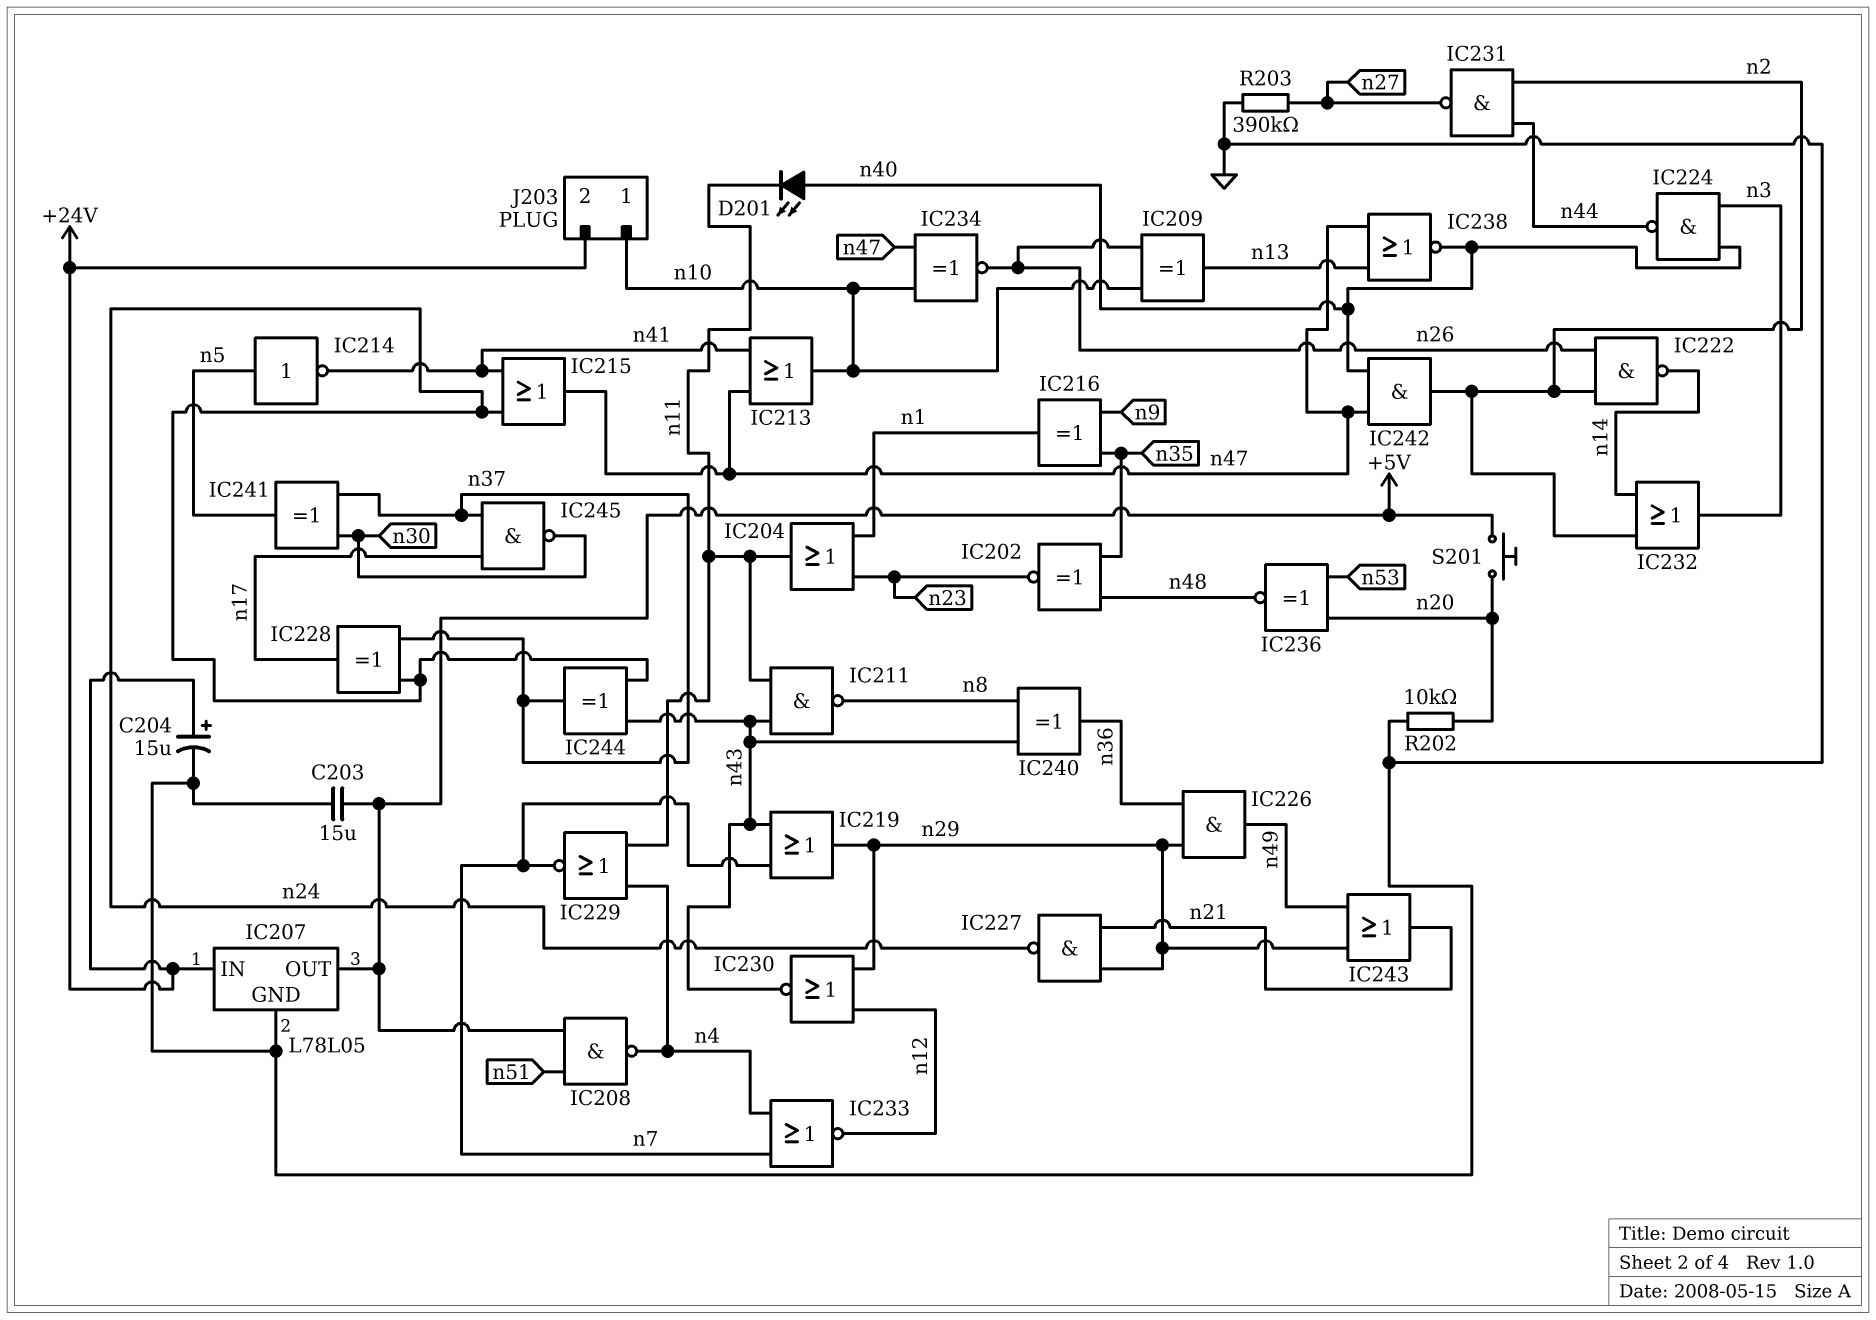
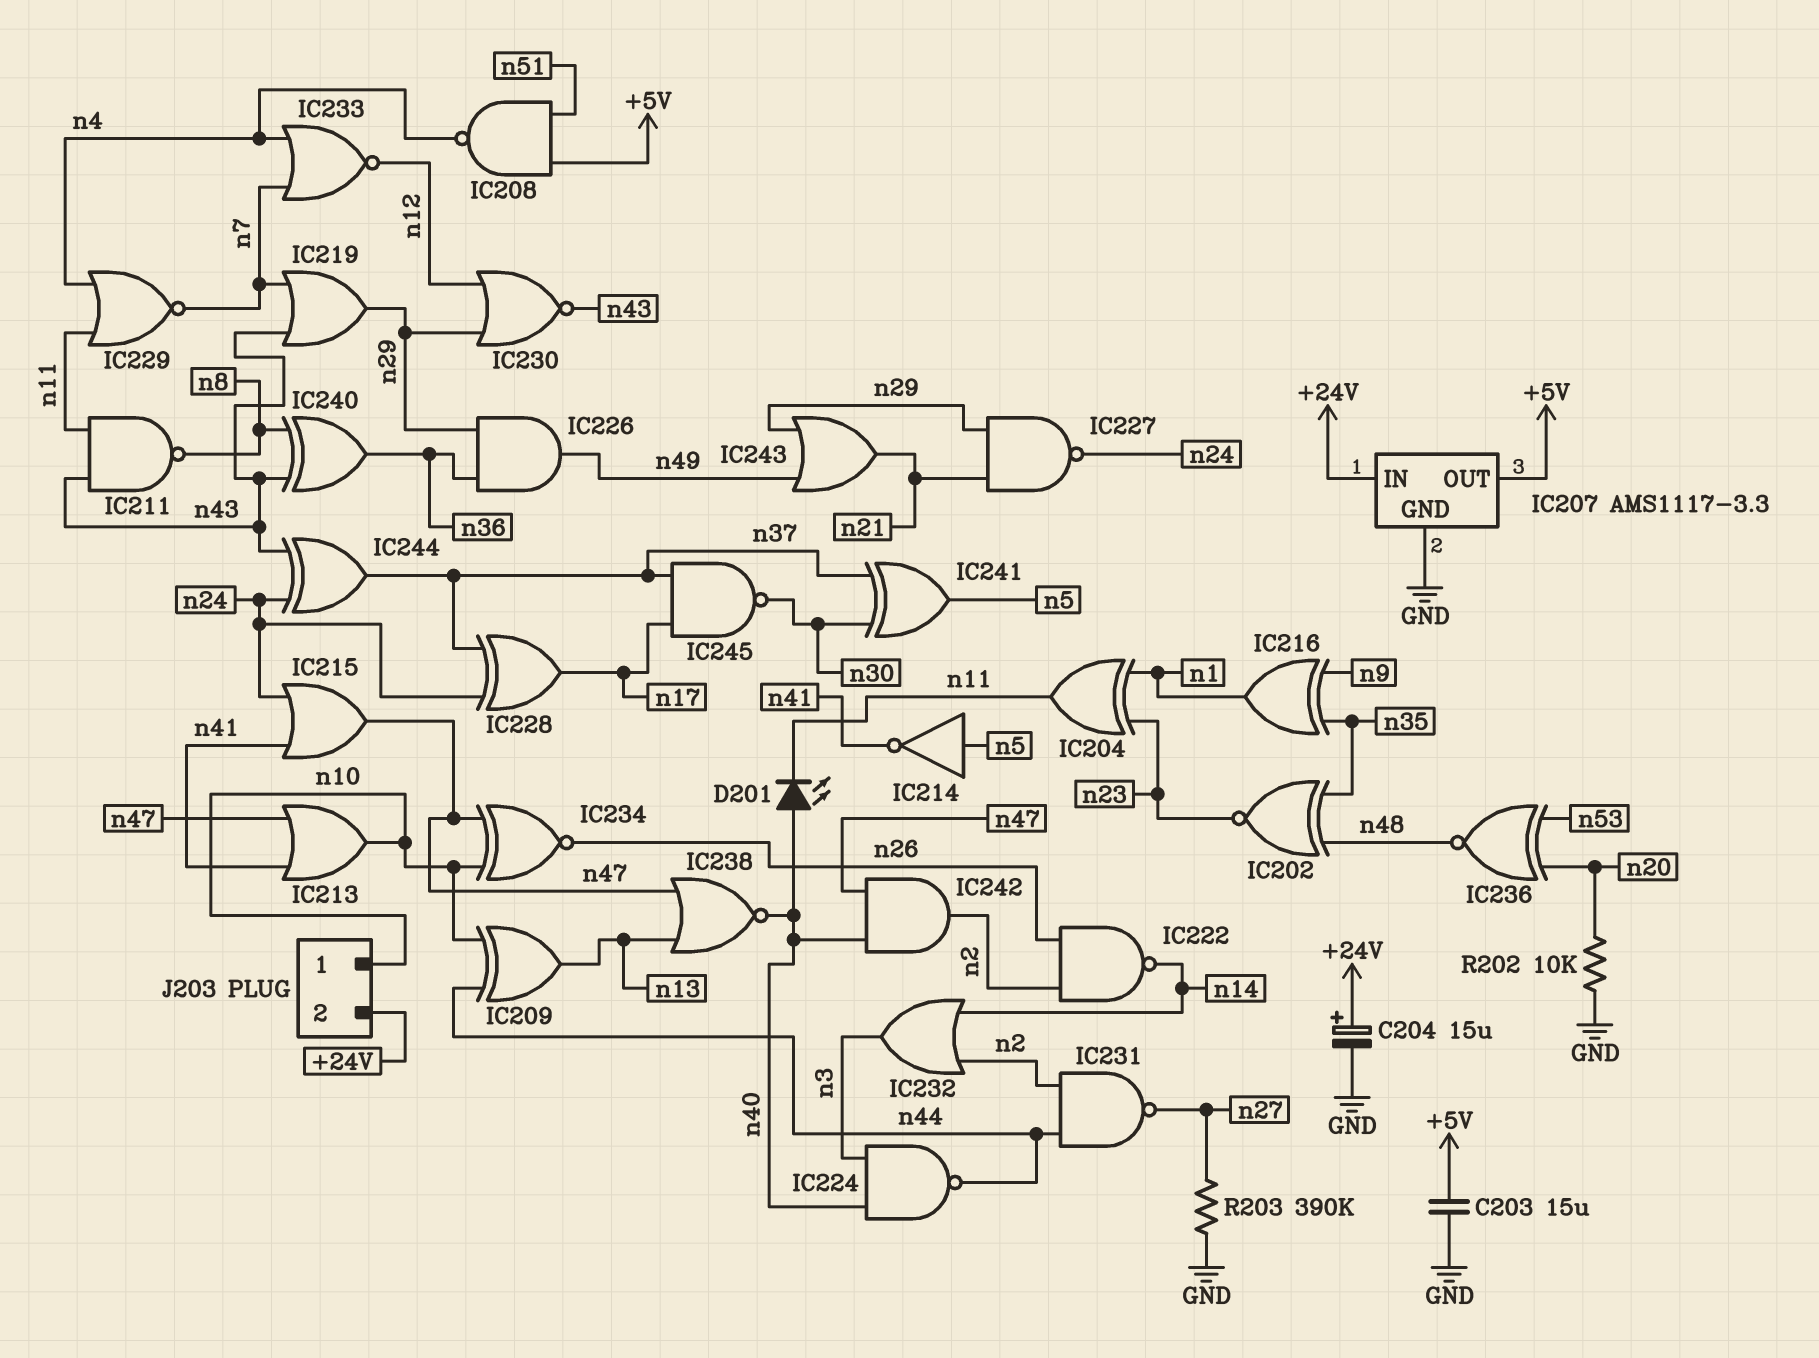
IC204: OR (in n1, in n23, out n11) -> XOR (in n1, in n23, out n11)
IC207: L78L05 -> AMS1117-3.3
IC209: XOR (in n10, in n26, out n13) -> XOR (in n10, in n44, out n13)
S201: button (+5V, n20) -> none

